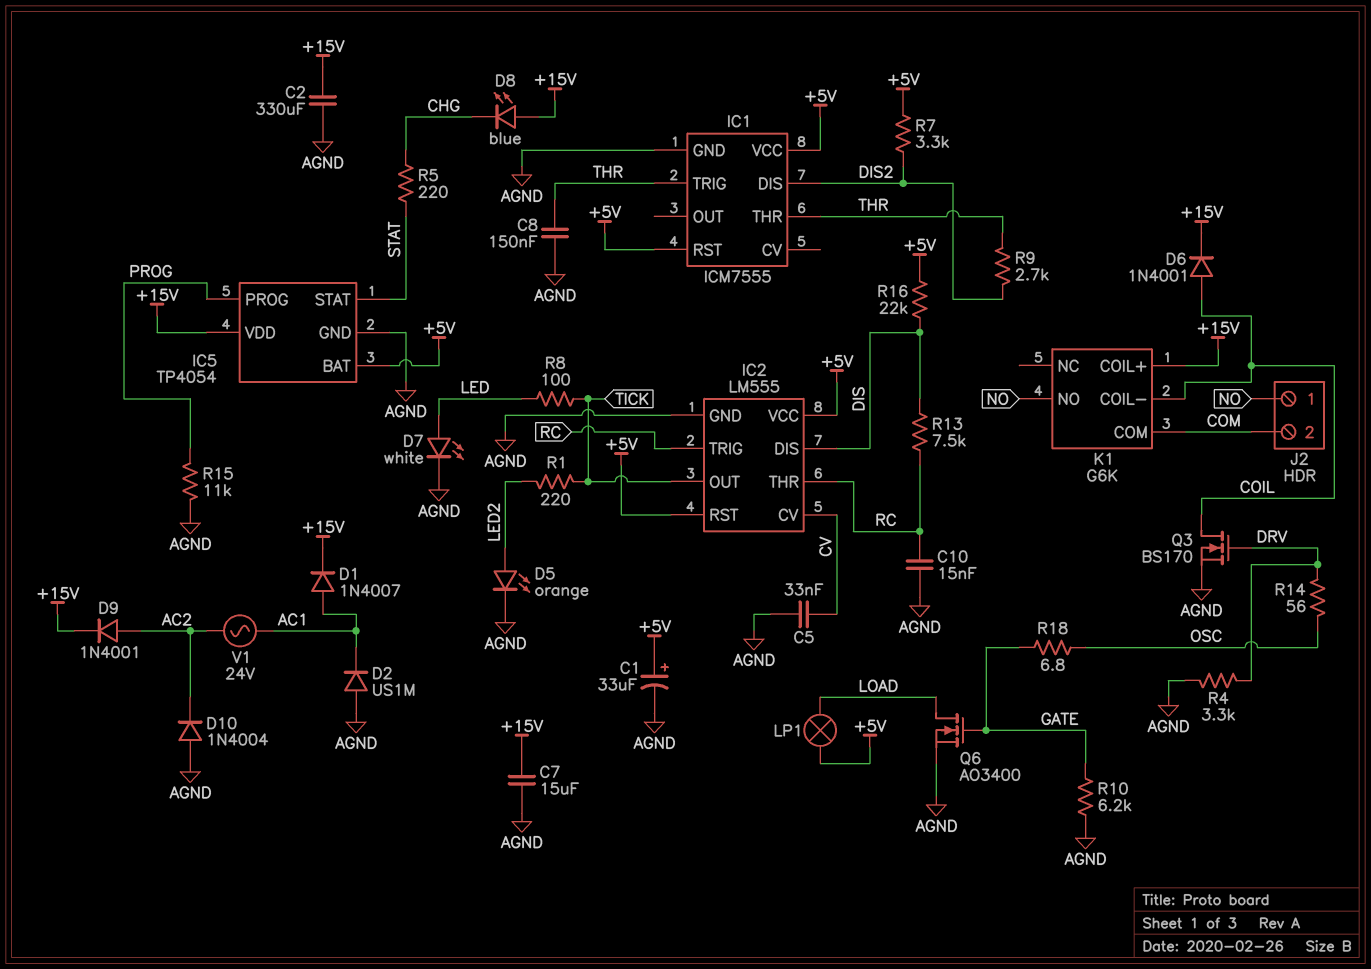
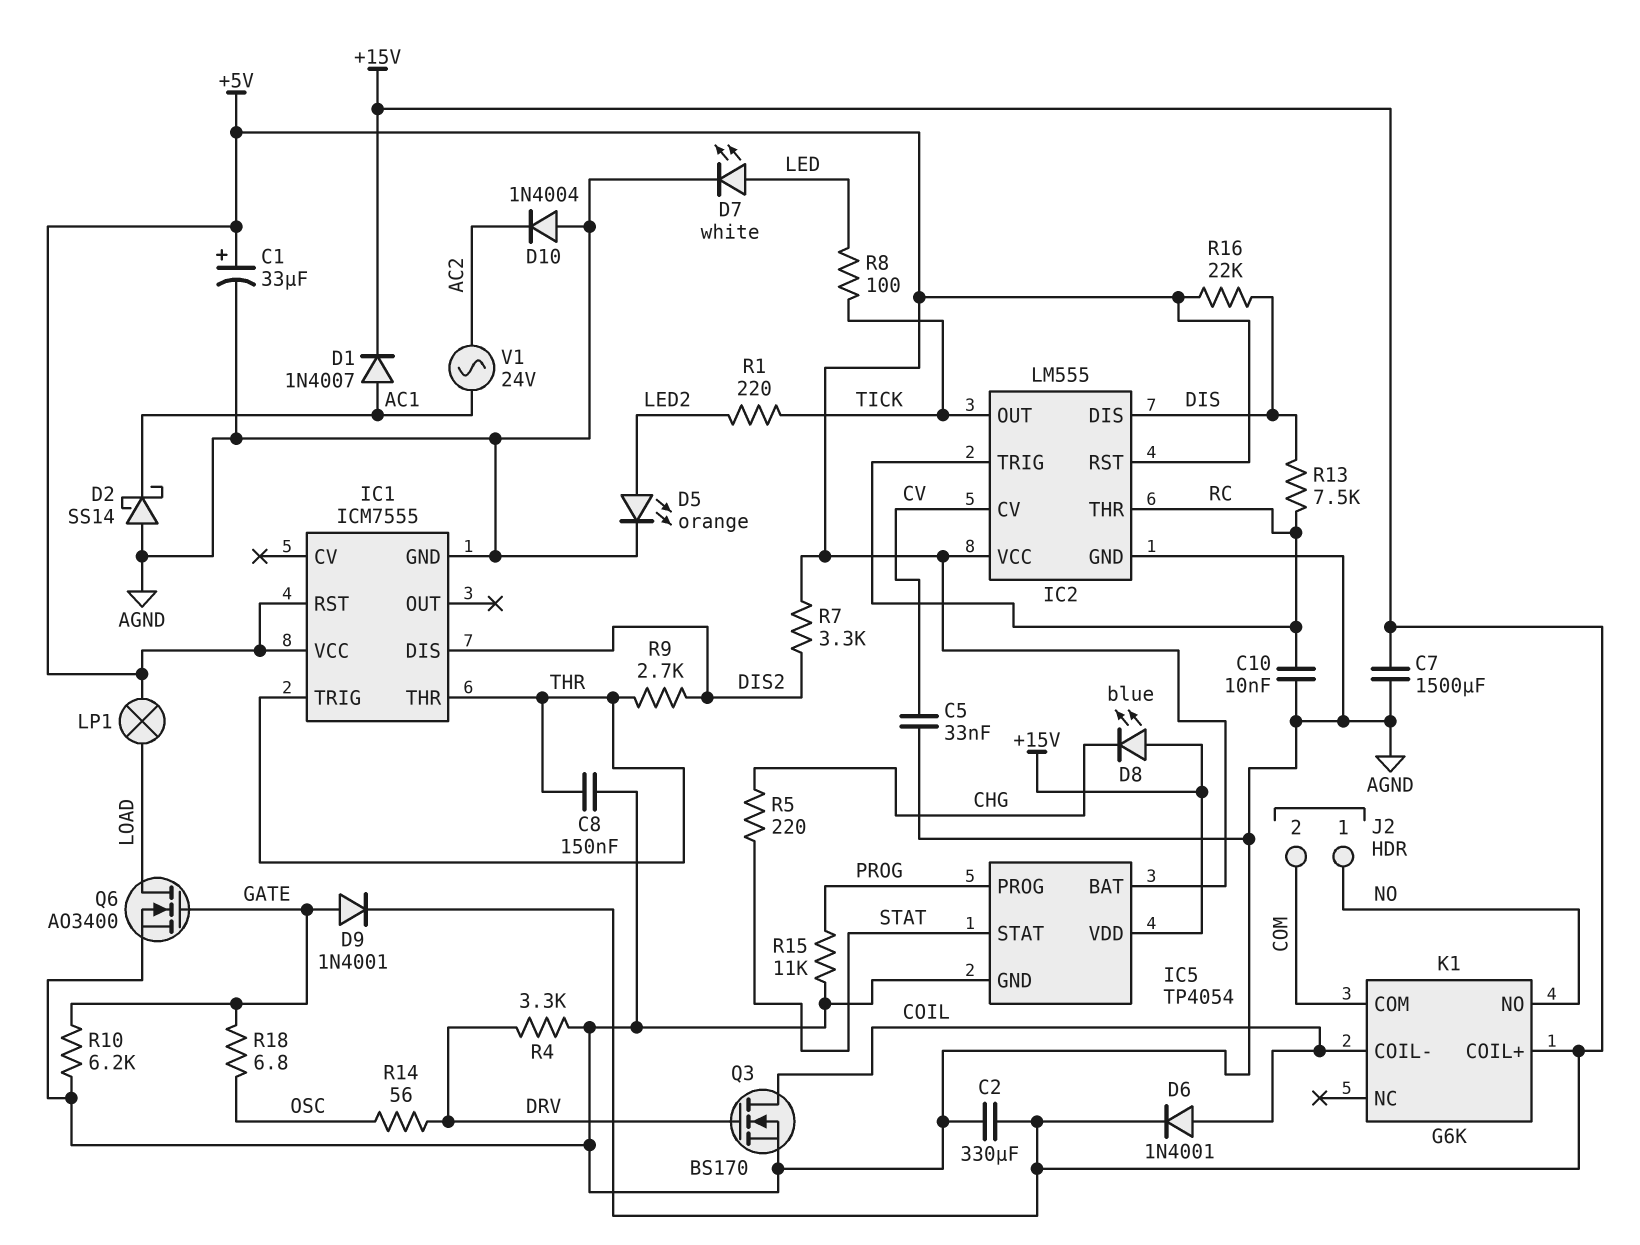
C7: 15uF (+15V, AGND) -> 1500uF (+15V, AGND)
C10: 15nF (AGND, RC) -> 10nF (AGND, RC)
D2: diode US1M (A AGND, K AC1) -> schottky SS14 (A AGND, K AC1)
D9: diode 1N4001 (A AC2, K +15V) -> diode 1N4001 (A GATE, K +15V)

